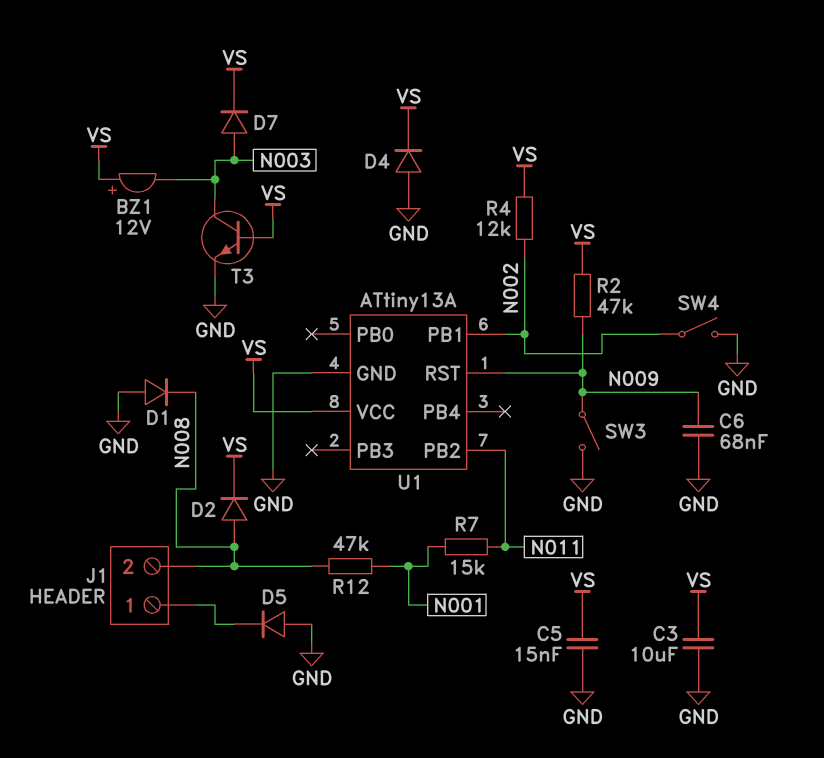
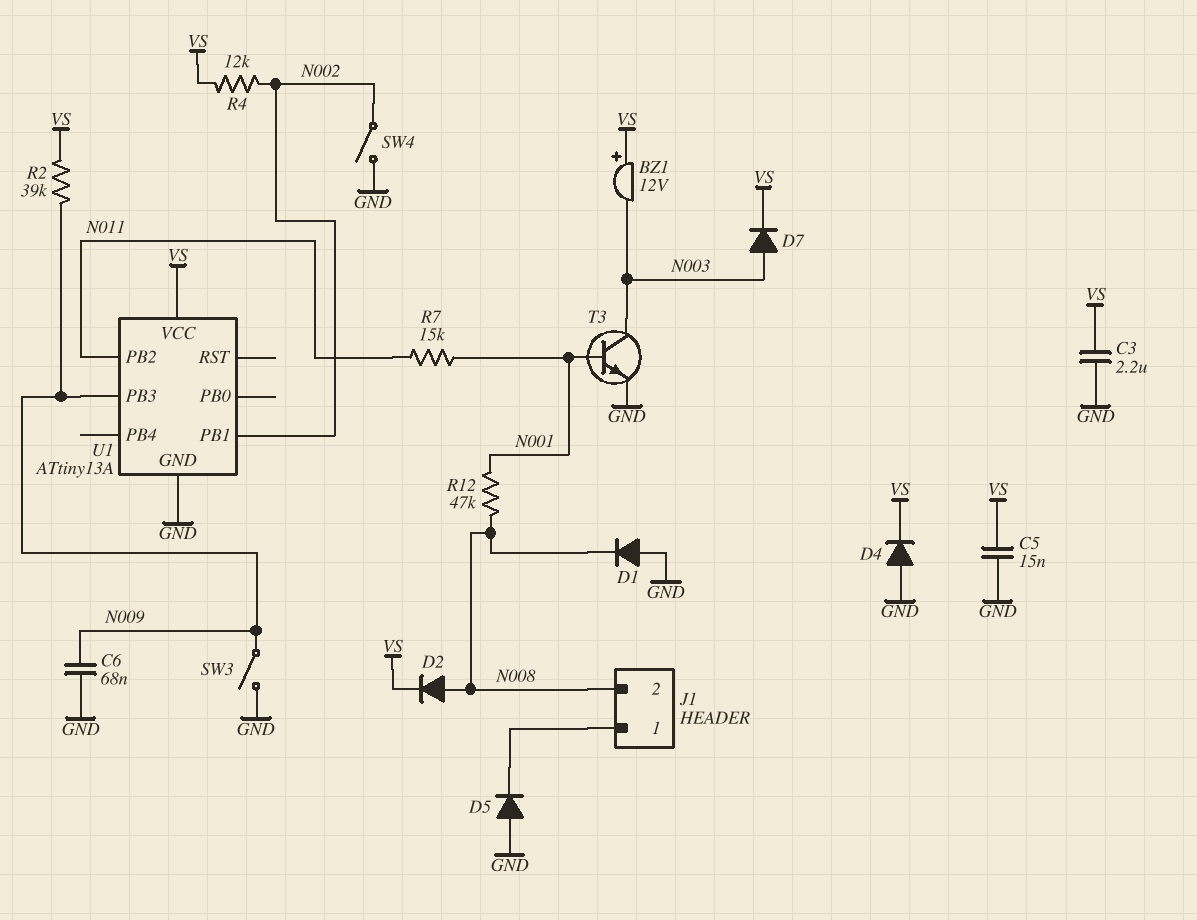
C3: 10uF (GND, VS) -> 2.2uF (GND, VS)
R2: 47k (N009, VS) -> 39k (N009, VS)
T3: NPN (B VS, C N003, E GND) -> NPN (B N001, C N003, E GND)
U1 pin PB3: none -> N009
U1 pin RST: N009 -> none

